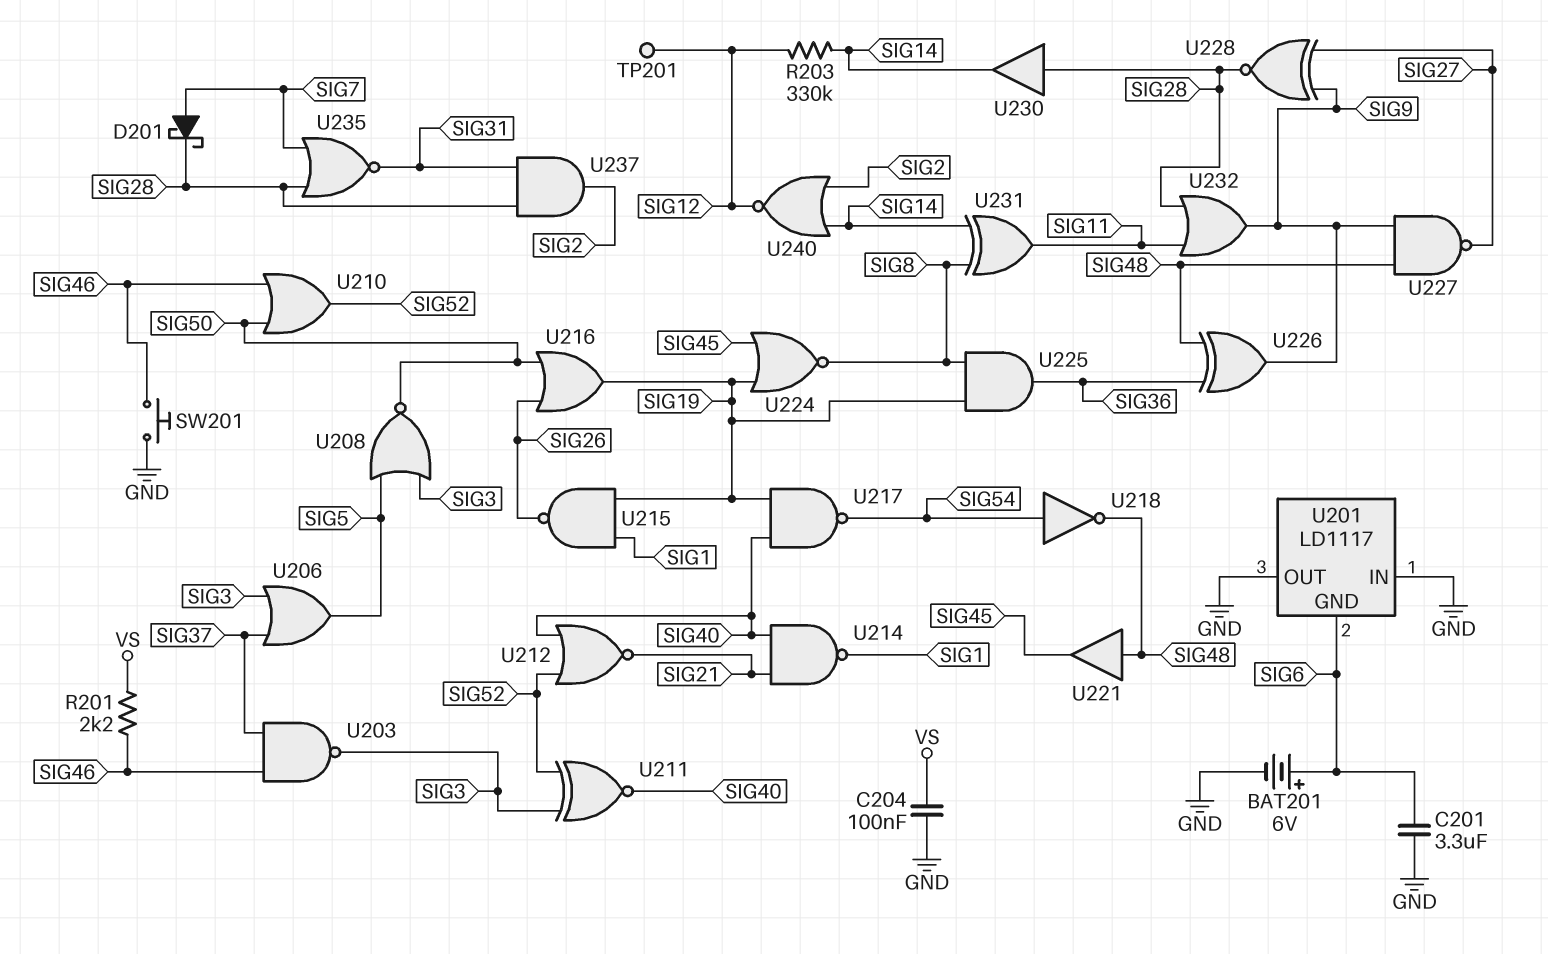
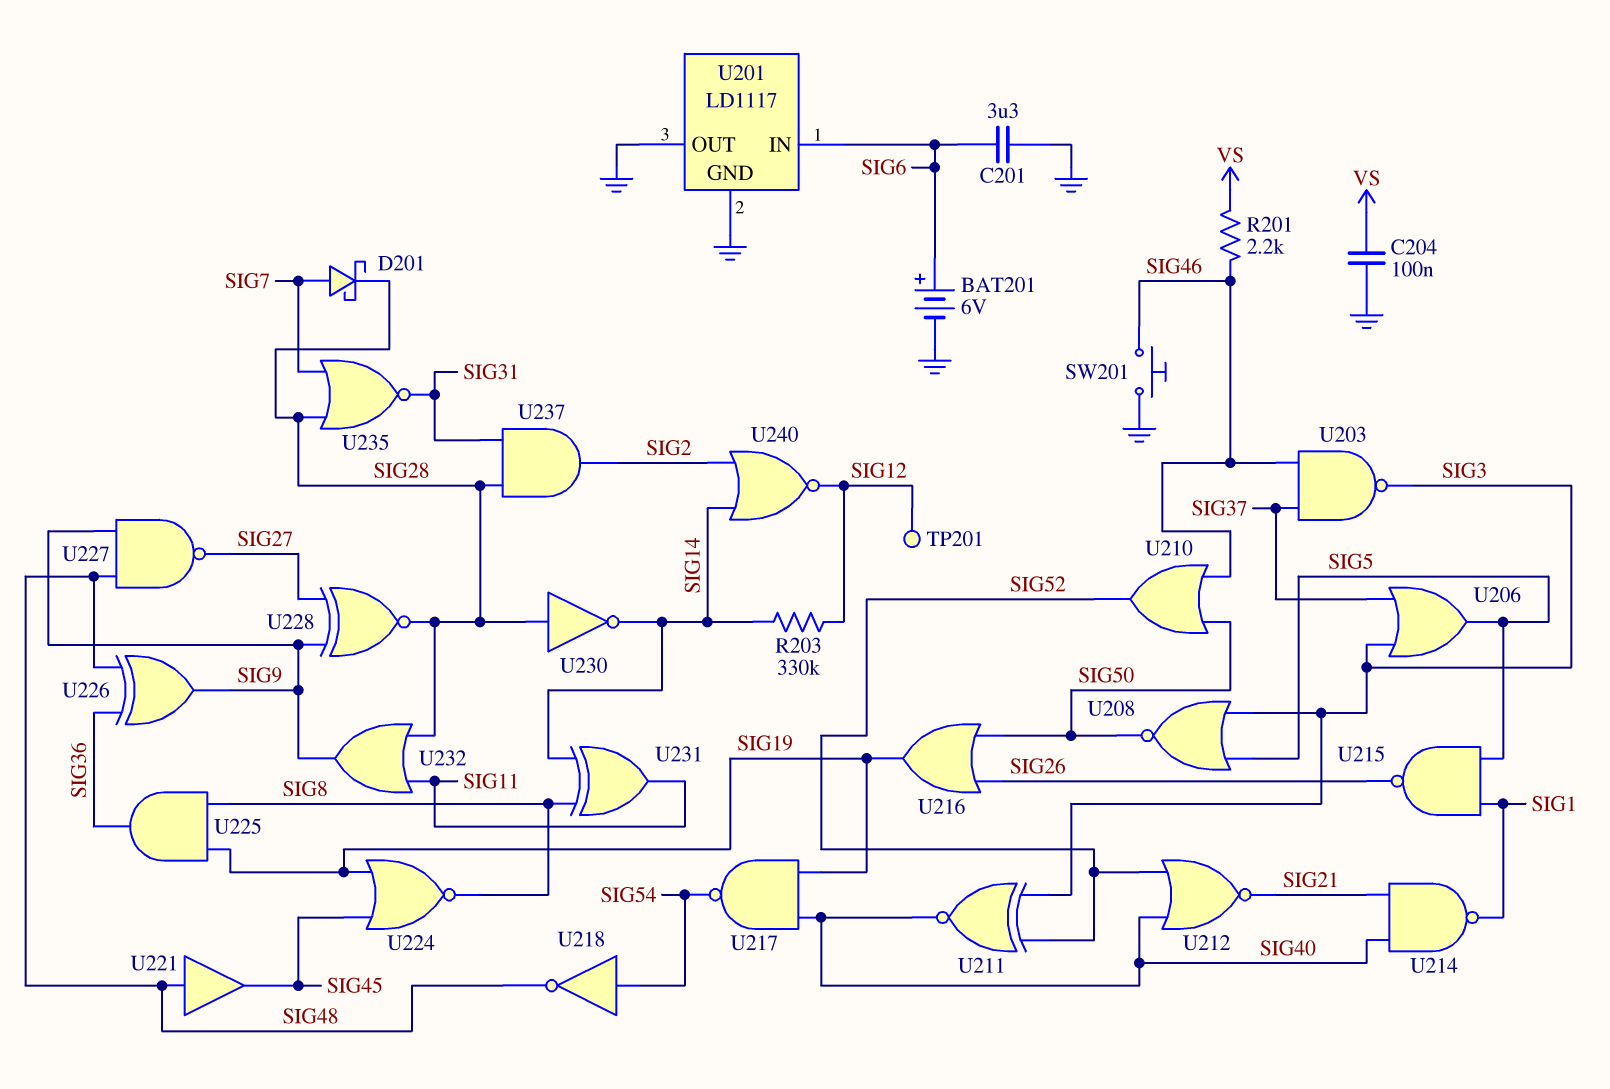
U201 pin GND: SIG6 -> GND
U201 pin IN: GND -> SIG6
U215: NAND (in SIG1, in SIG19, out SIG26) -> NAND (in SIG1, in SIG5, out SIG26)
U230: buffer (in SIG28, out SIG14) -> NOT (in SIG28, out SIG14)

